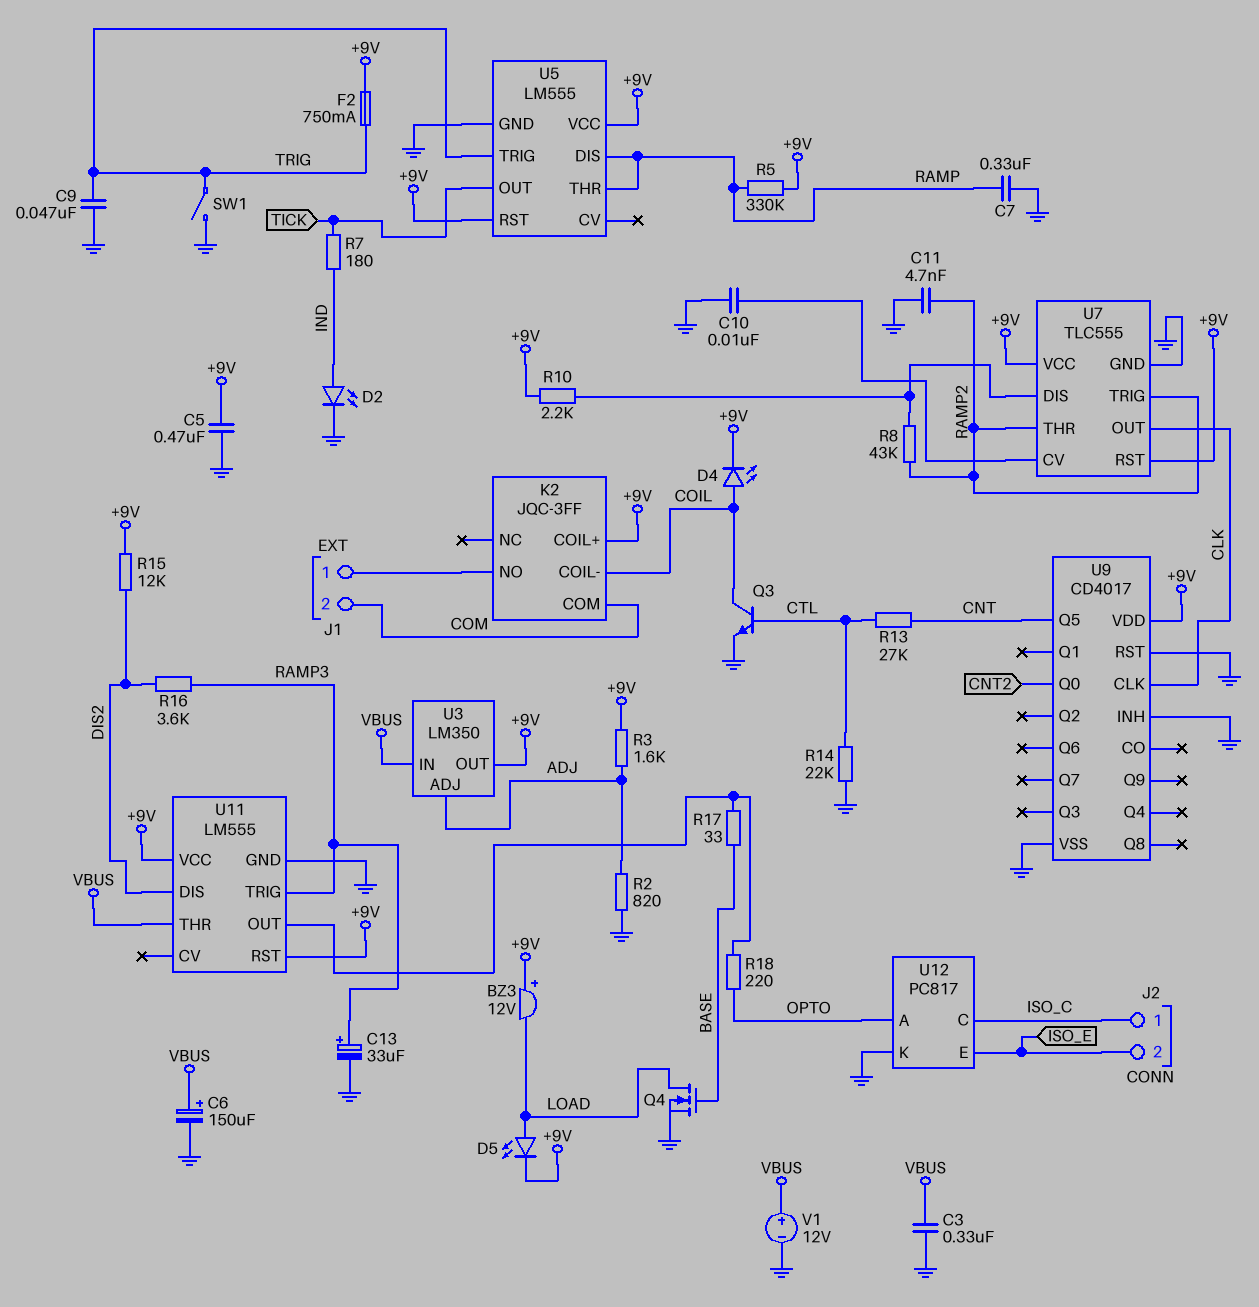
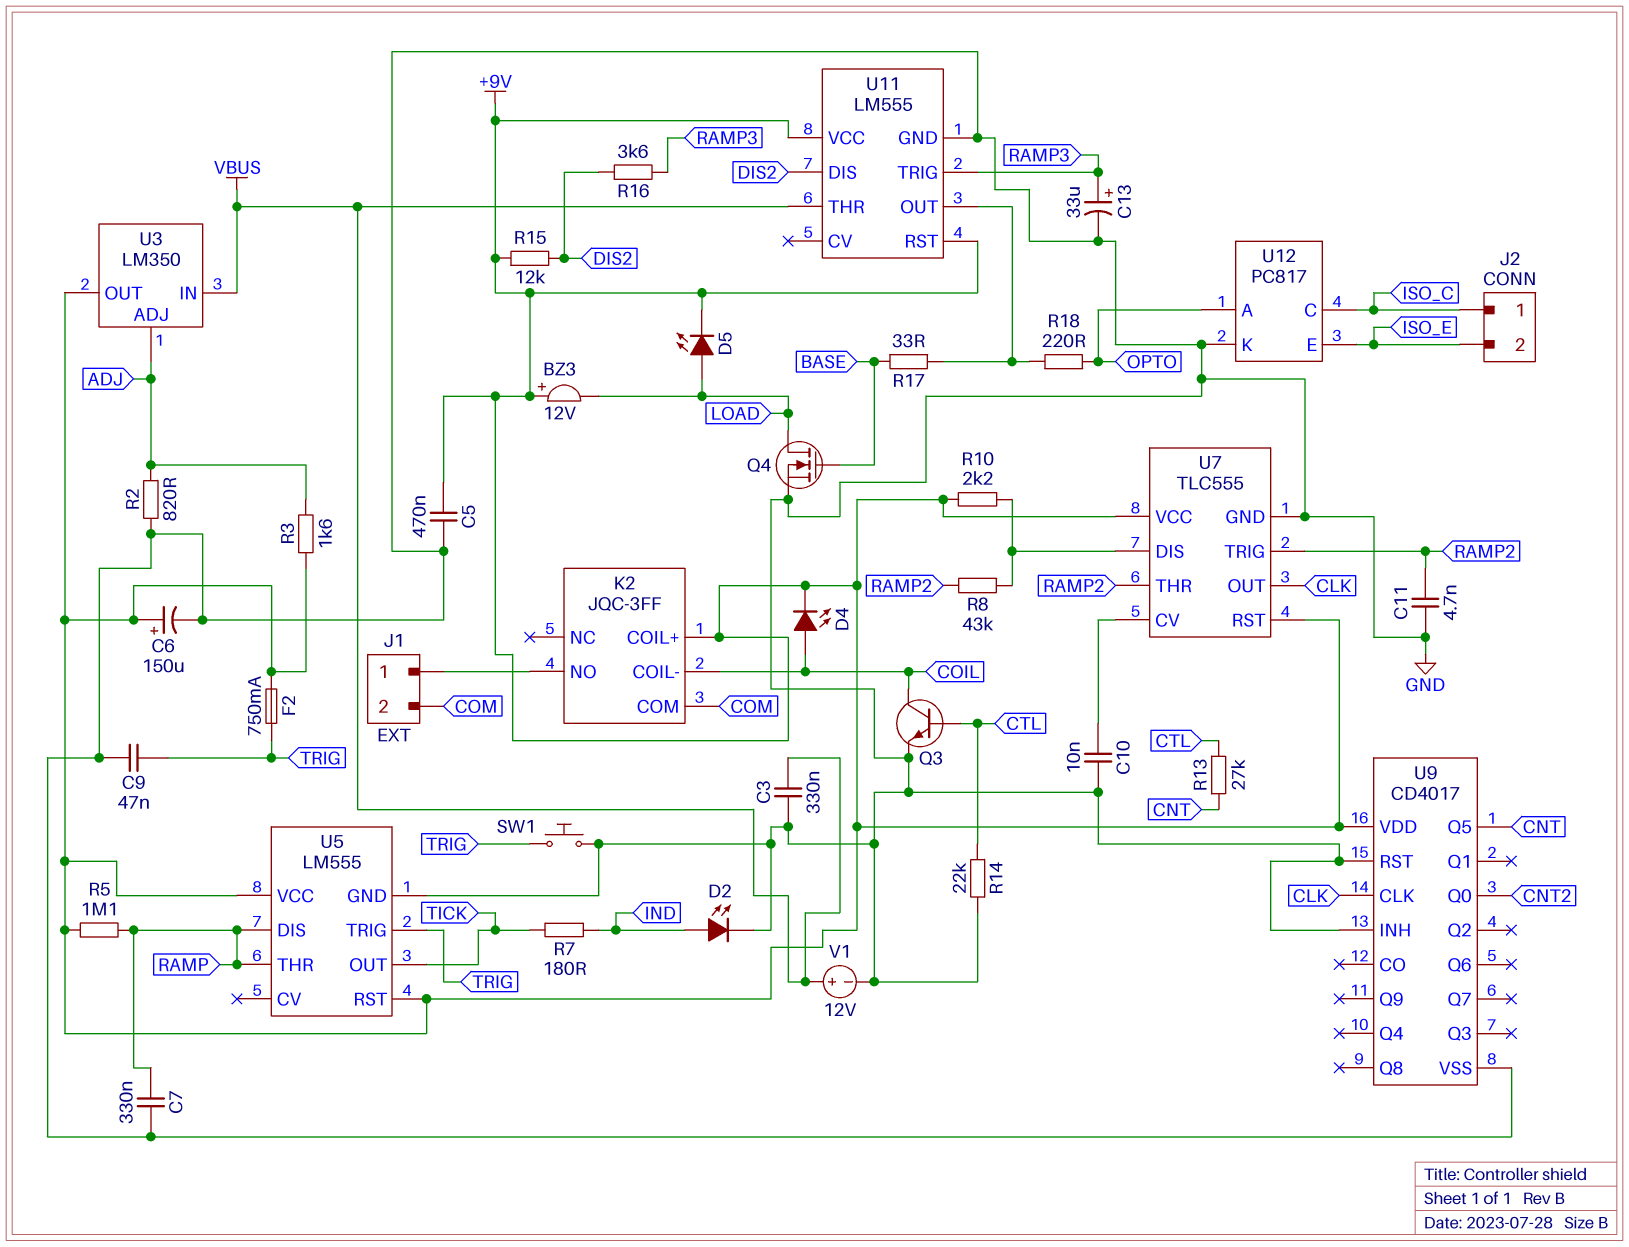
C6: 150uF (plus VBUS, minus GND) -> 150uF (plus +9V, minus GND)
R5: 330k (+9V, RAMP) -> 1.1M (+9V, RAMP)
SW1: switch (GND, TRIG) -> button (GND, TRIG)

